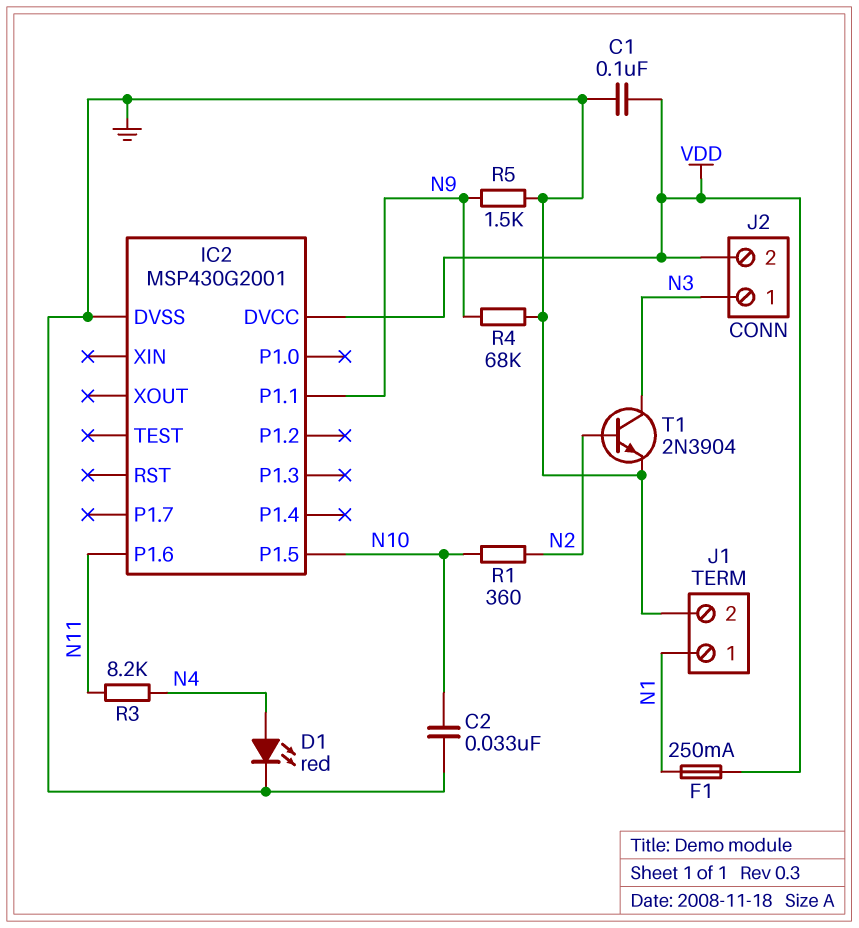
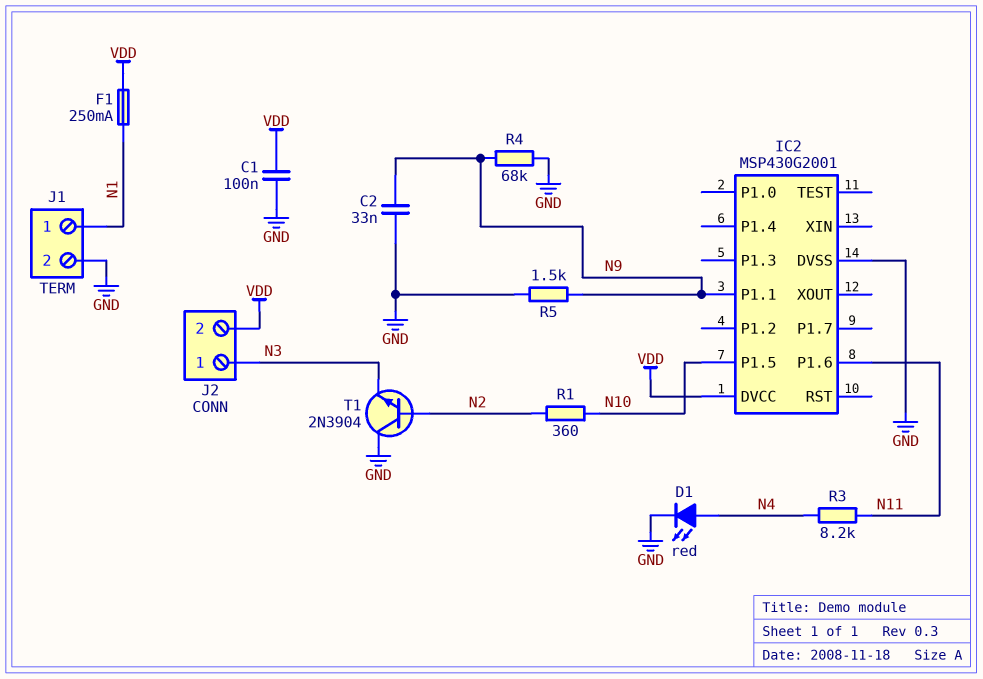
C2: 33nF (GND, N10) -> 33nF (GND, N9)
T1: NPN 2N3904 (B N2, C N3, E GND) -> NPN 2N3904 (B N2, C GND, E N3)

